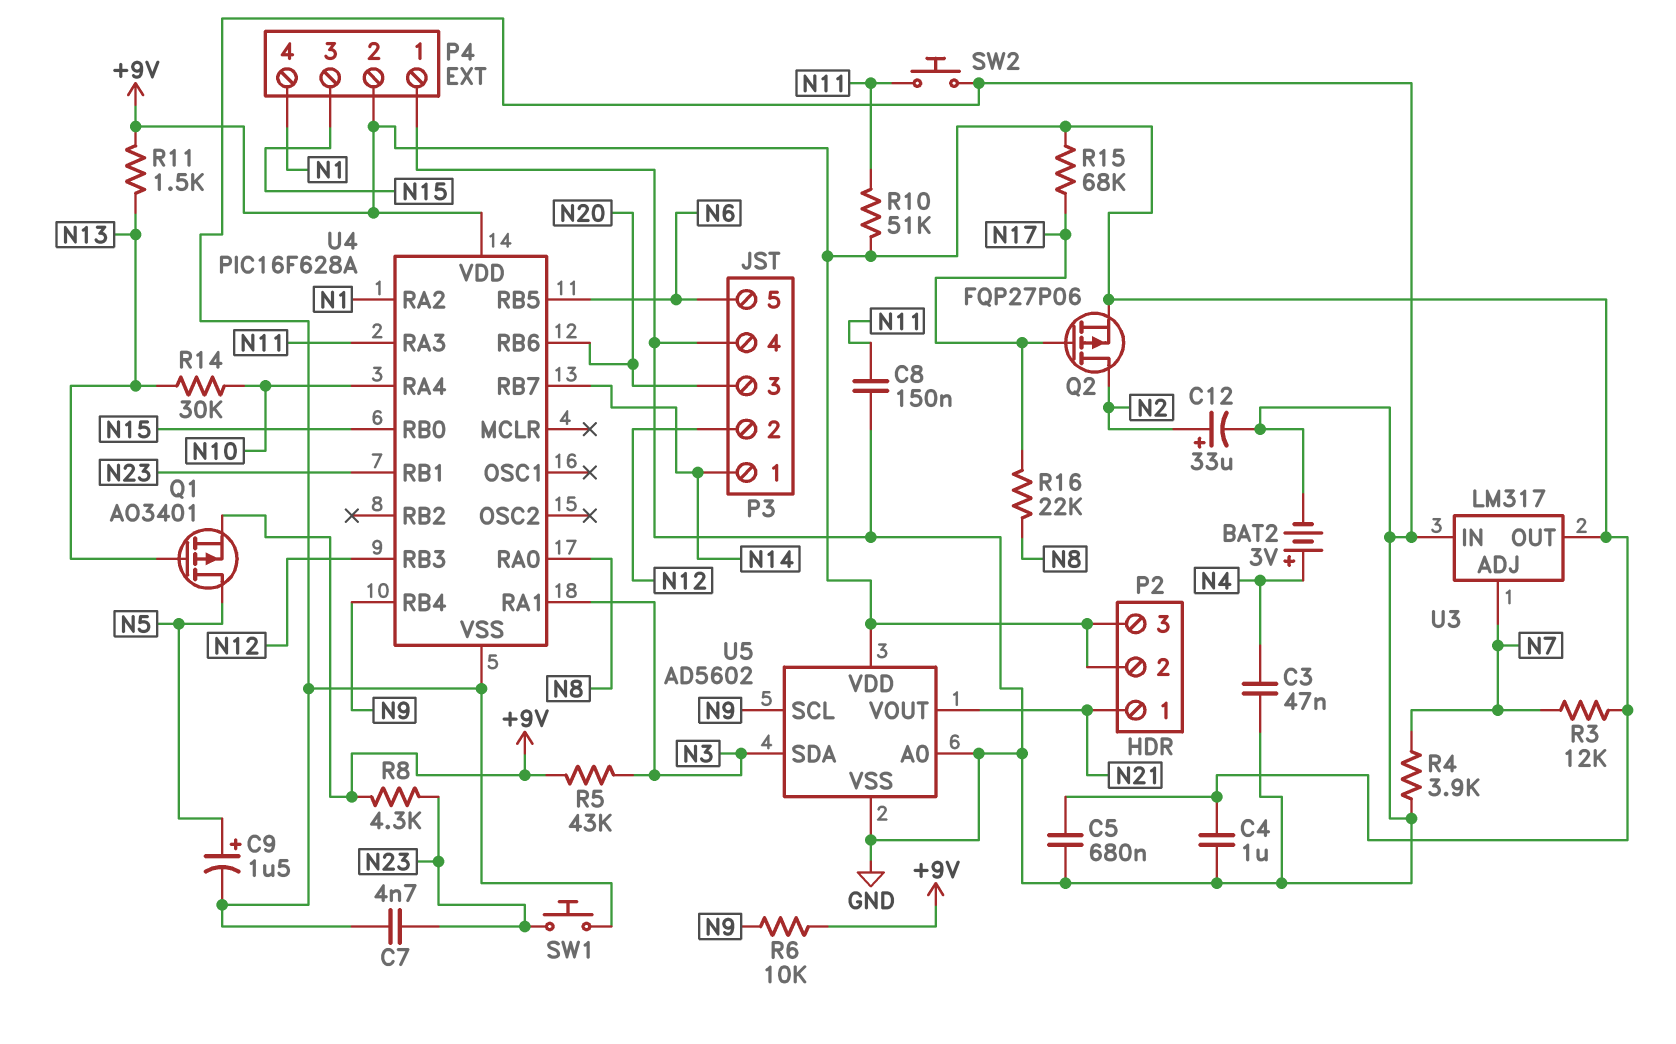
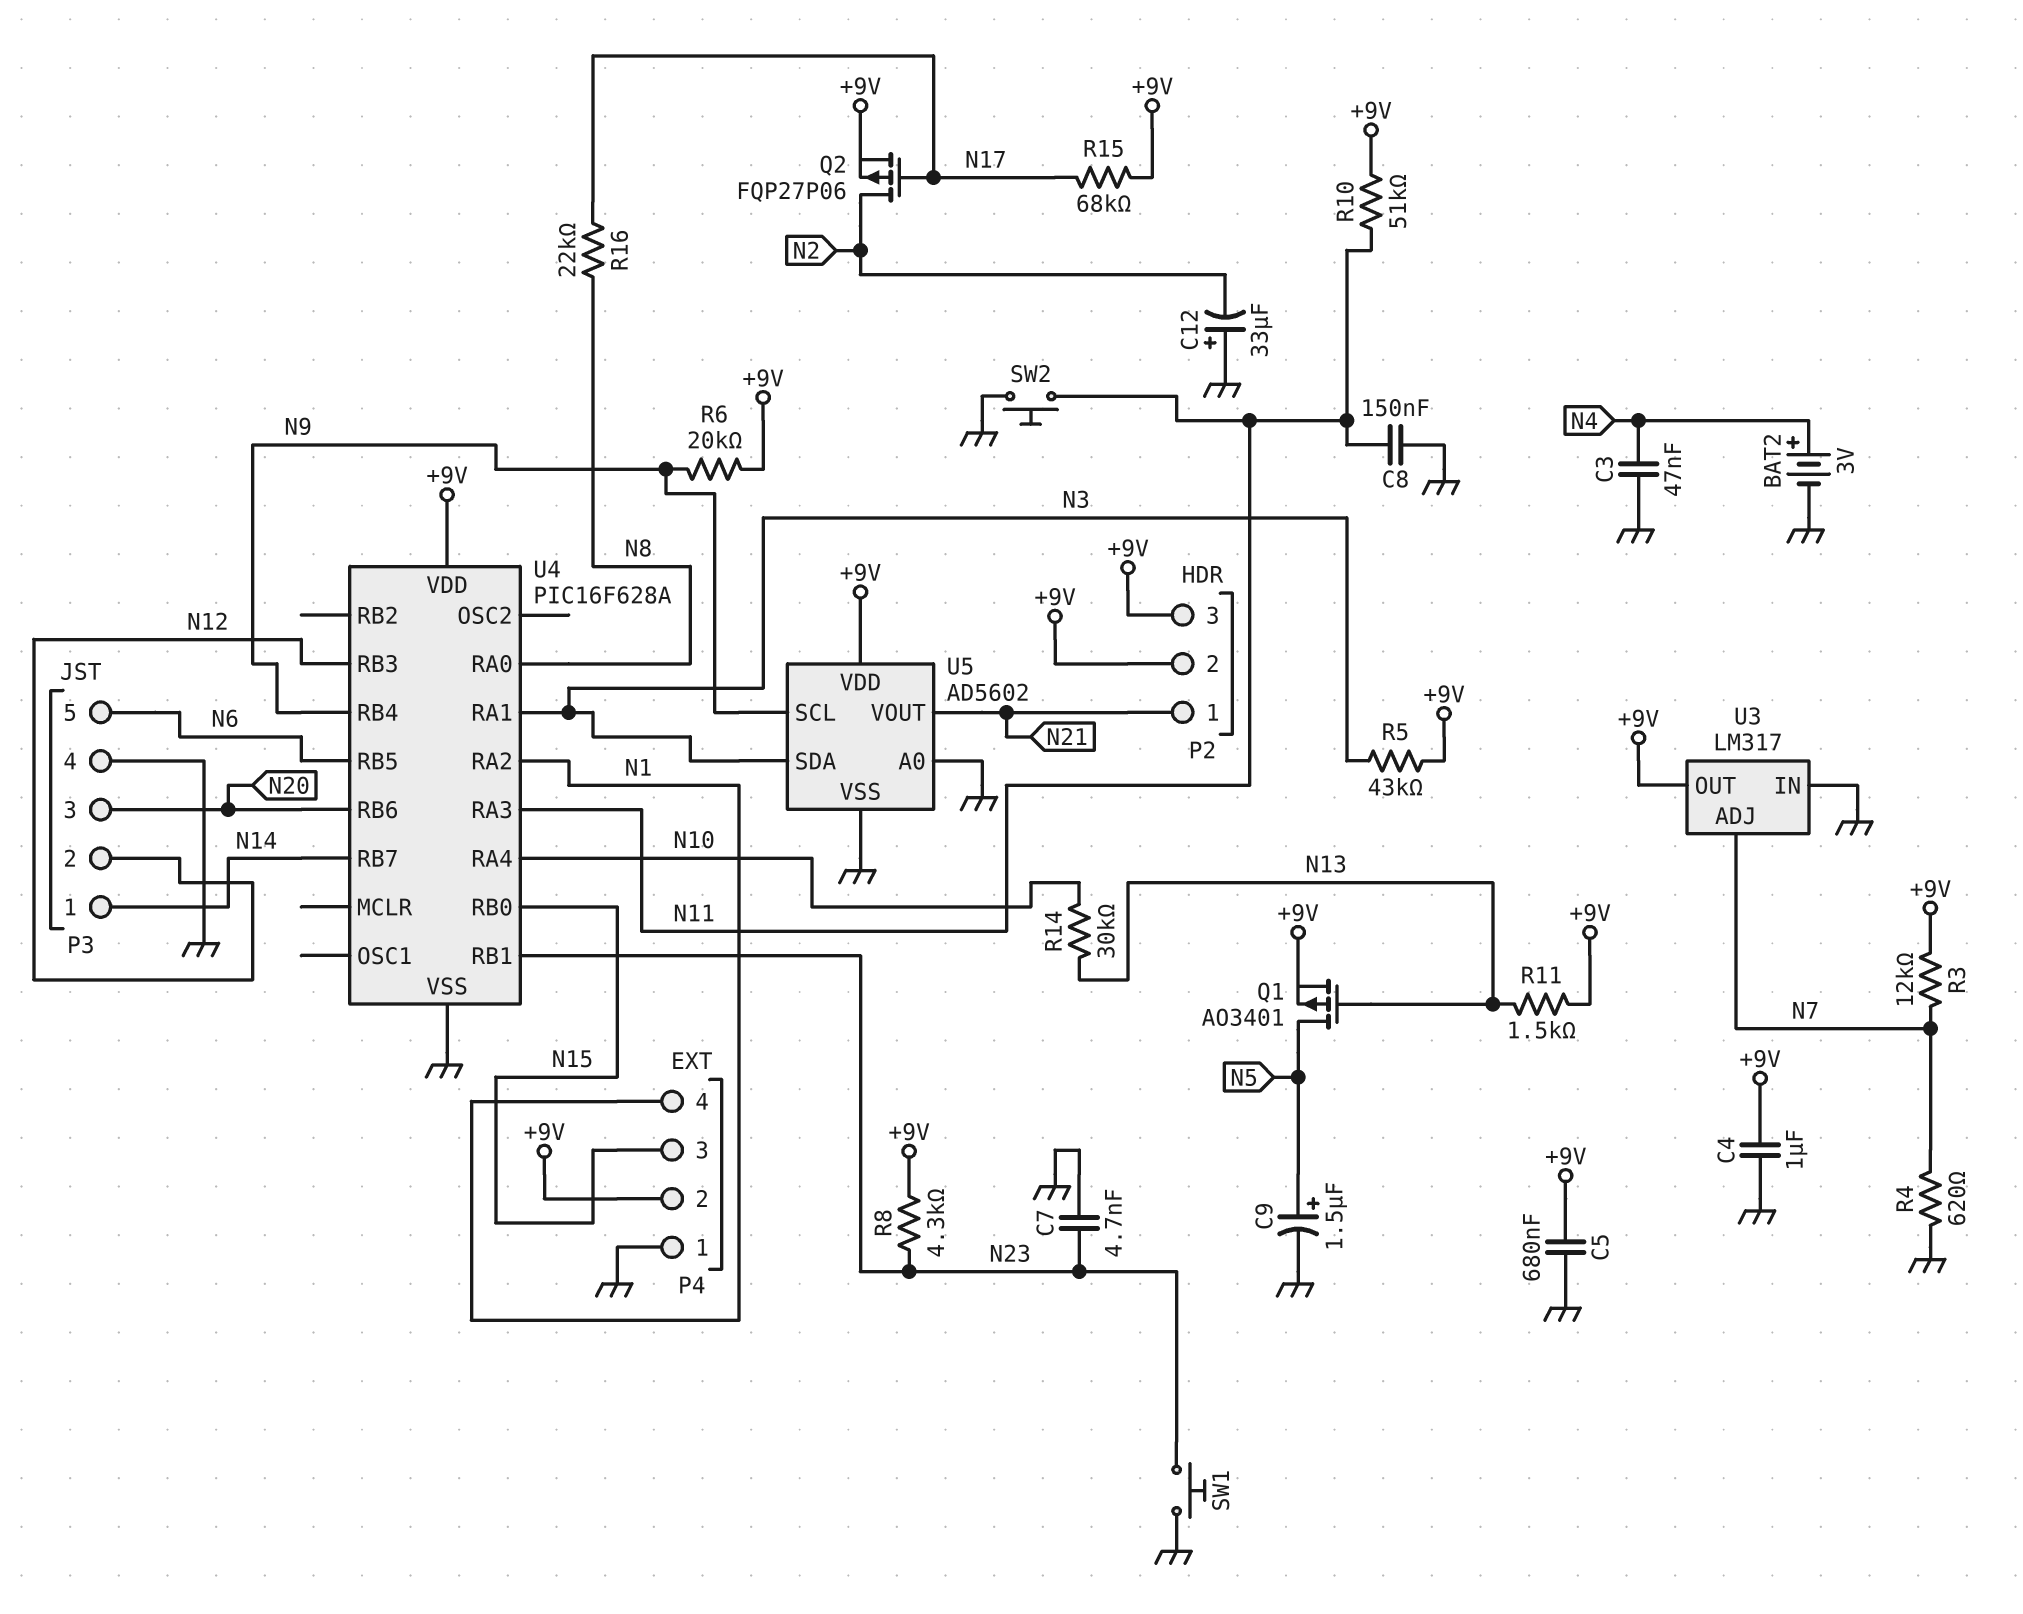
C12: 33uF (plus N2, minus GND) -> 33uF (plus GND, minus N2)
R4: 3.9k (GND, N7) -> 620 (GND, N7)
R6: 10k (+9V, N9) -> 20k (+9V, N9)

